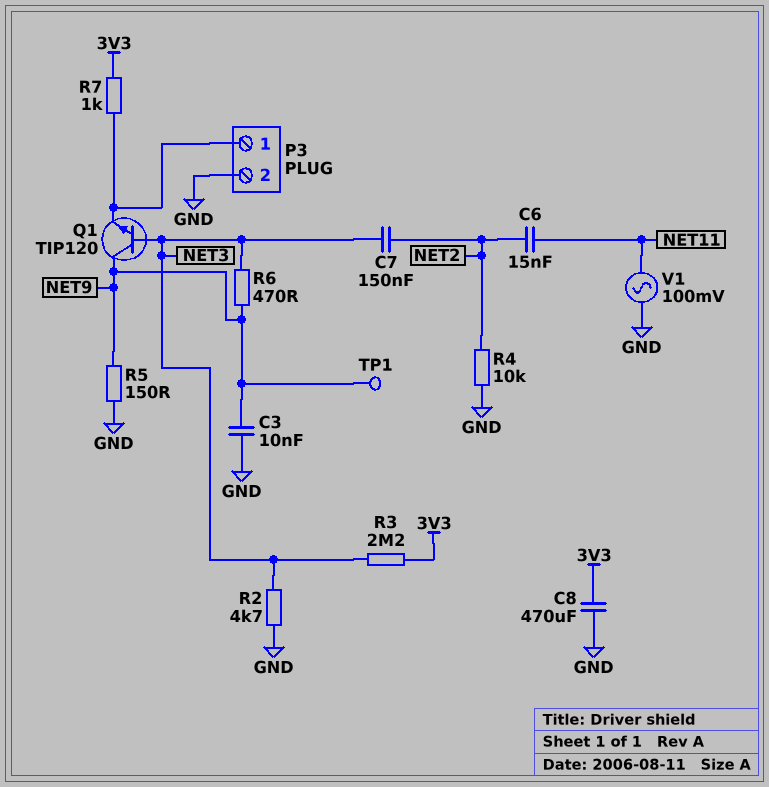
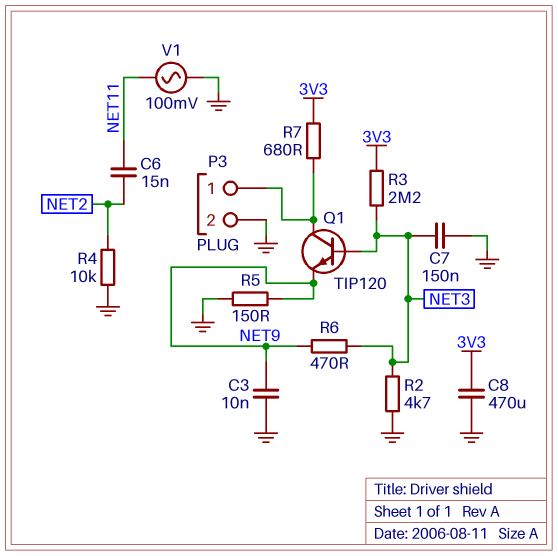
C7: 150nF (NET2, NET3) -> 150nF (GND, NET3)
Q1: NPN TIP120 (B NET3, C NET9, E P3/1) -> NPN TIP120 (B NET3, C P3/1, E NET9)
R7: 1k (3V3, P3/1) -> 680 (3V3, P3/1)
TP1: test point (NET9) -> none

